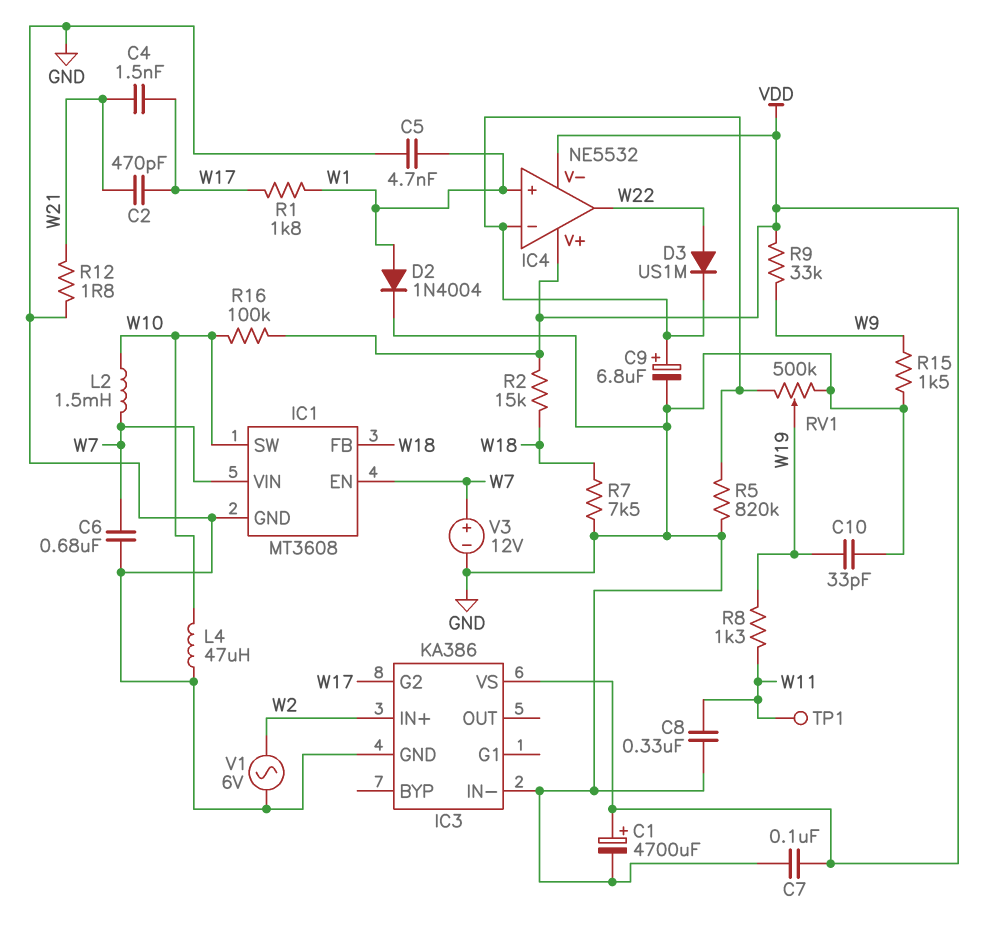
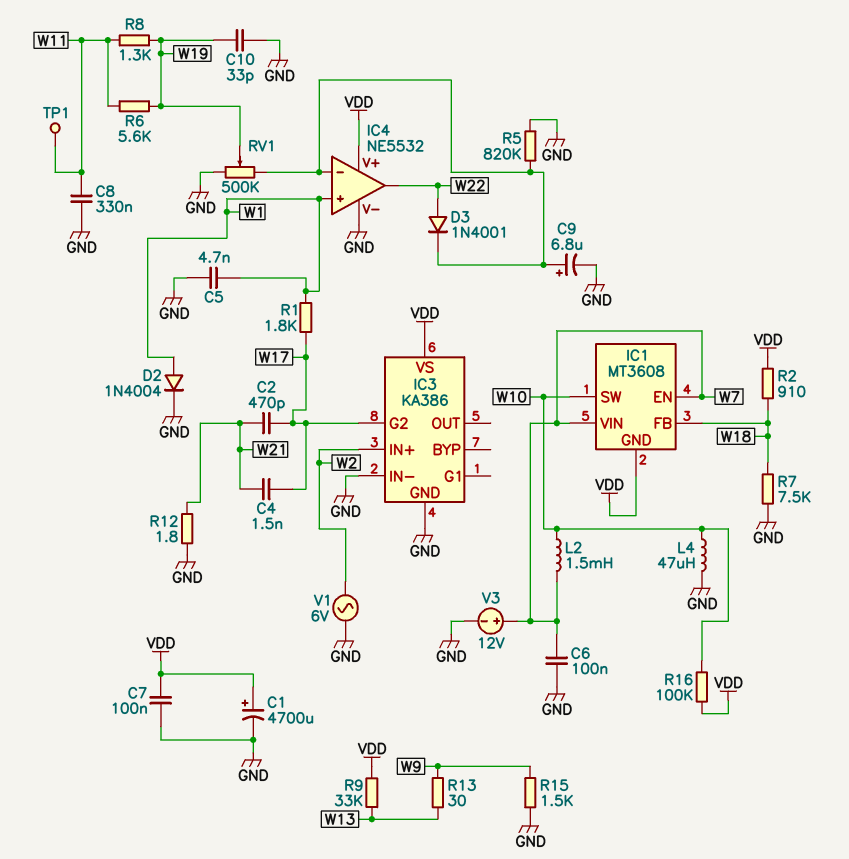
C6: 680nF (GND, W7) -> 100nF (GND, W7)
D3: diode US1M (A W22, K IC4/in-) -> diode 1N4001 (A W22, K IC4/in-)
IC1 pin GND: GND -> VDD
IC4 pin V-: VDD -> GND
R2: 15k (VDD, W18) -> 910 (VDD, W18)
R6: none -> 5.6k (W11, W19)
R9: 33k (VDD, W9) -> 33k (VDD, W13)
R13: none -> 30 (W9, W13)

